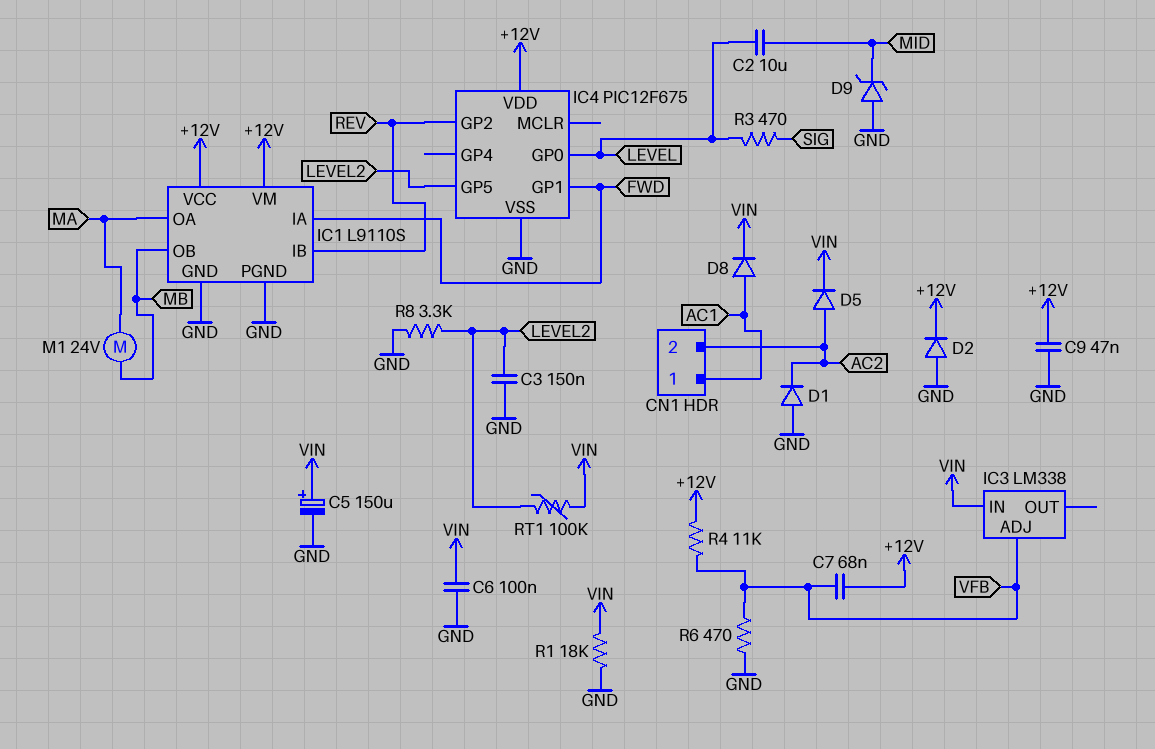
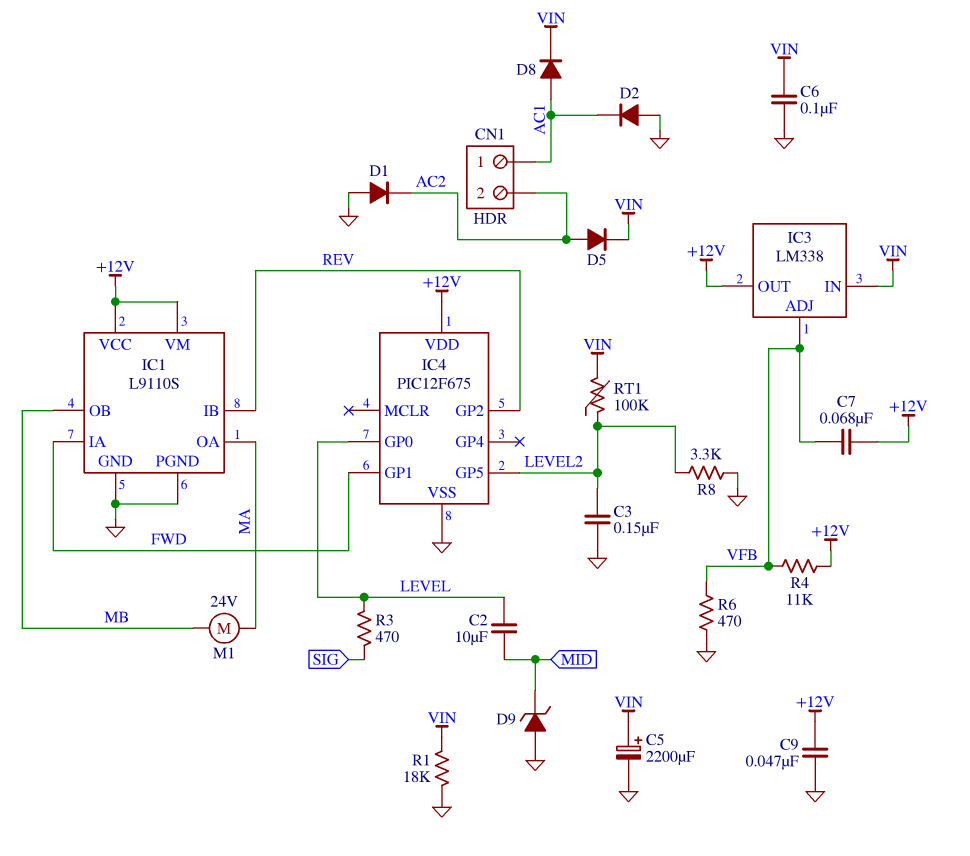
C5: 150uF (plus VIN, minus GND) -> 2200uF (plus VIN, minus GND)
D2: diode (A GND, K +12V) -> diode (A GND, K AC1)
IC3 pin OUT: none -> +12V

